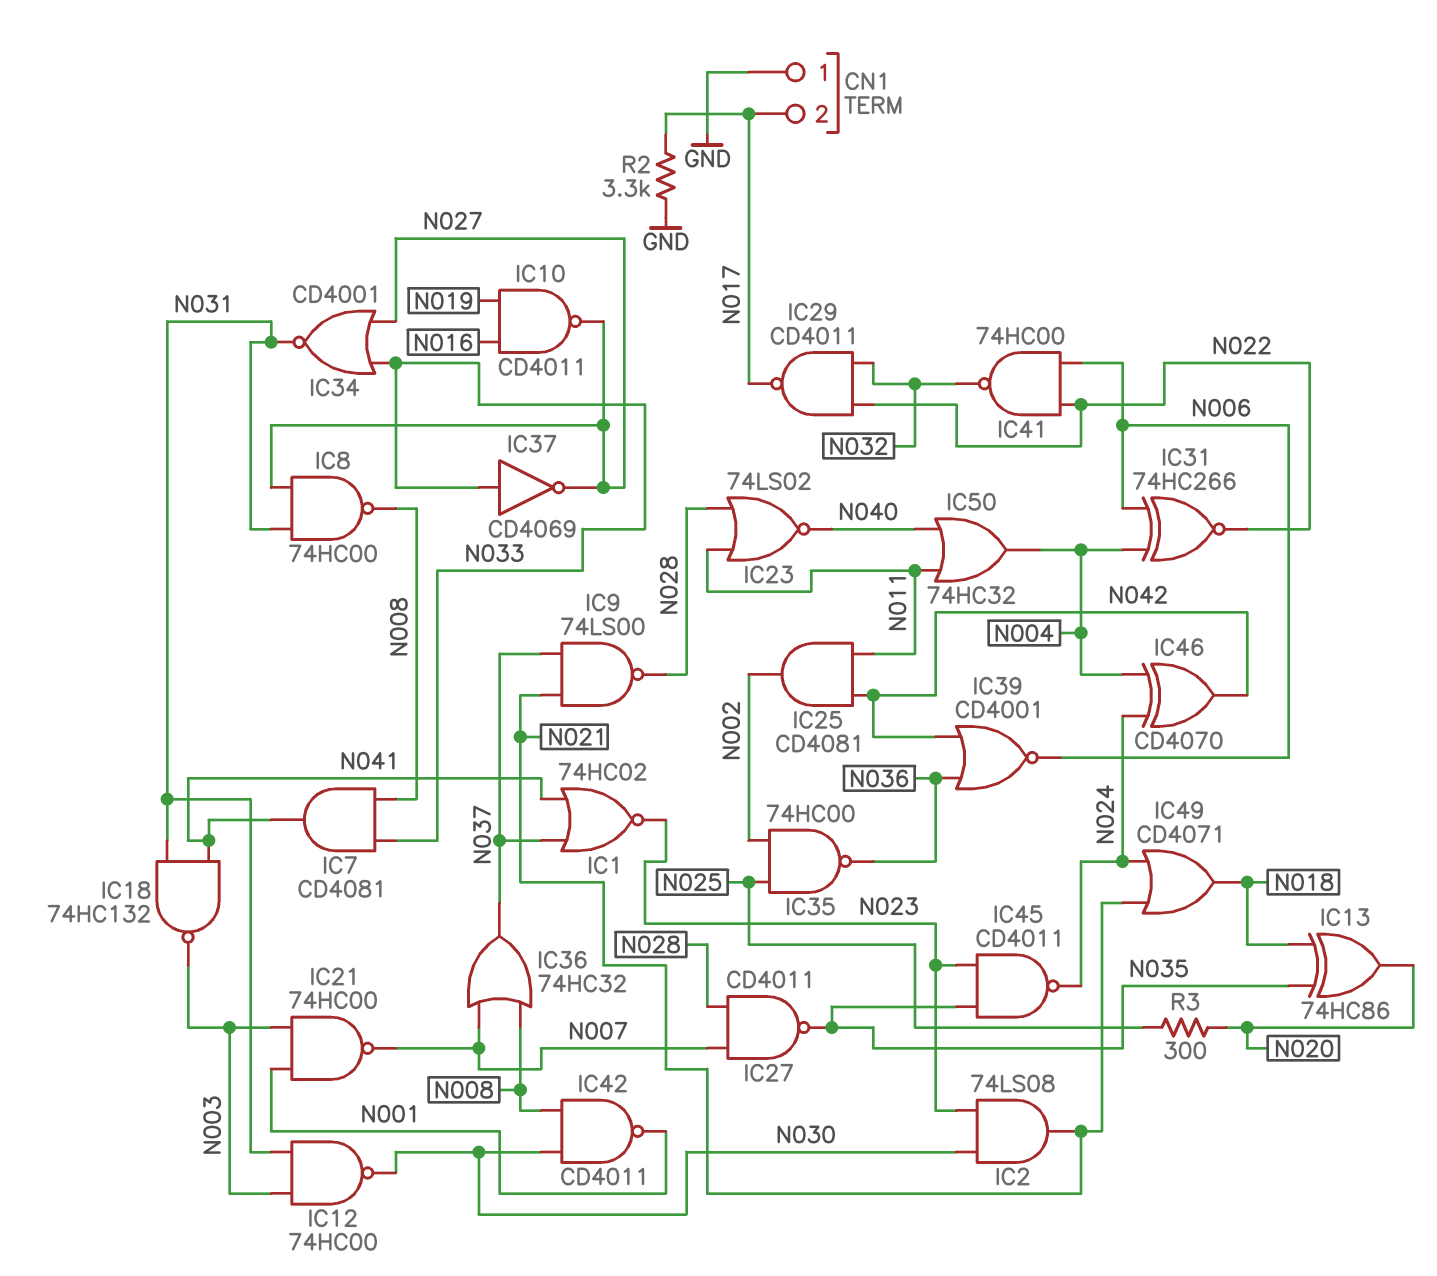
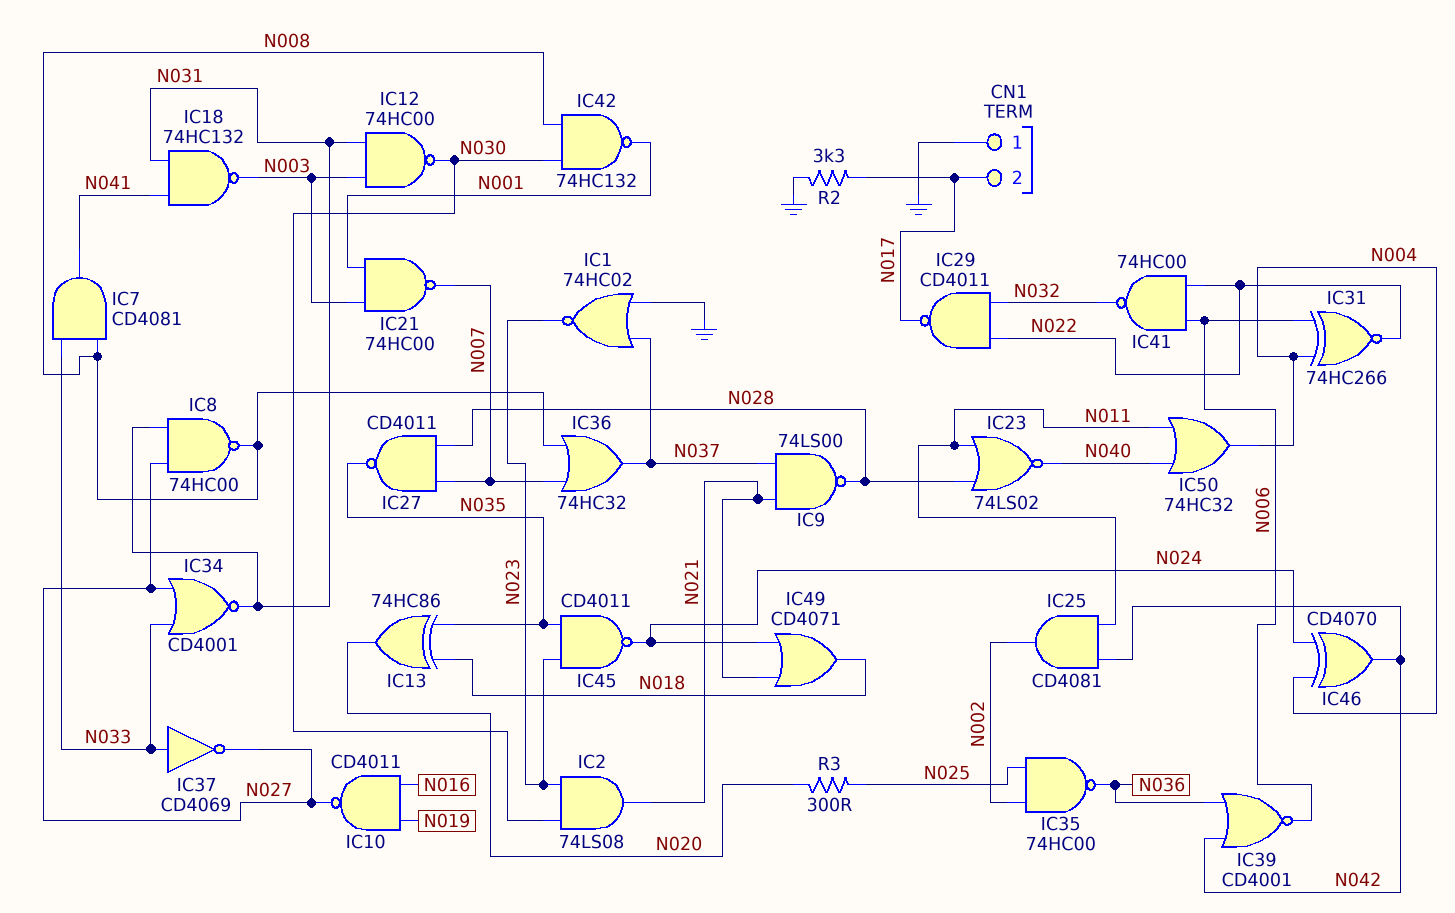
IC1: NOR 74HC02 (in N037, in N041, out N023) -> NOR 74HC02 (in GND, in N037, out N023)
IC42: NAND CD4011 (in N008, in N030, out N001) -> NAND 74HC132 (in N008, in N030, out N001)

